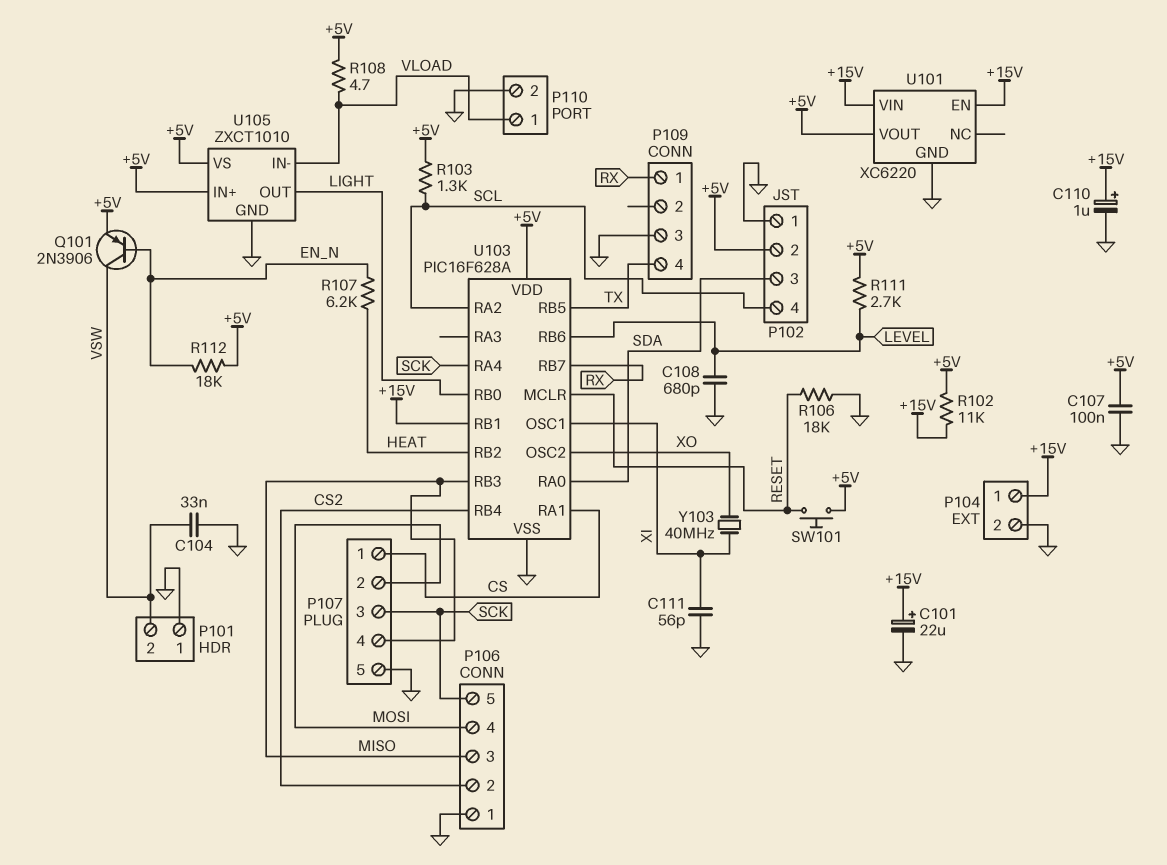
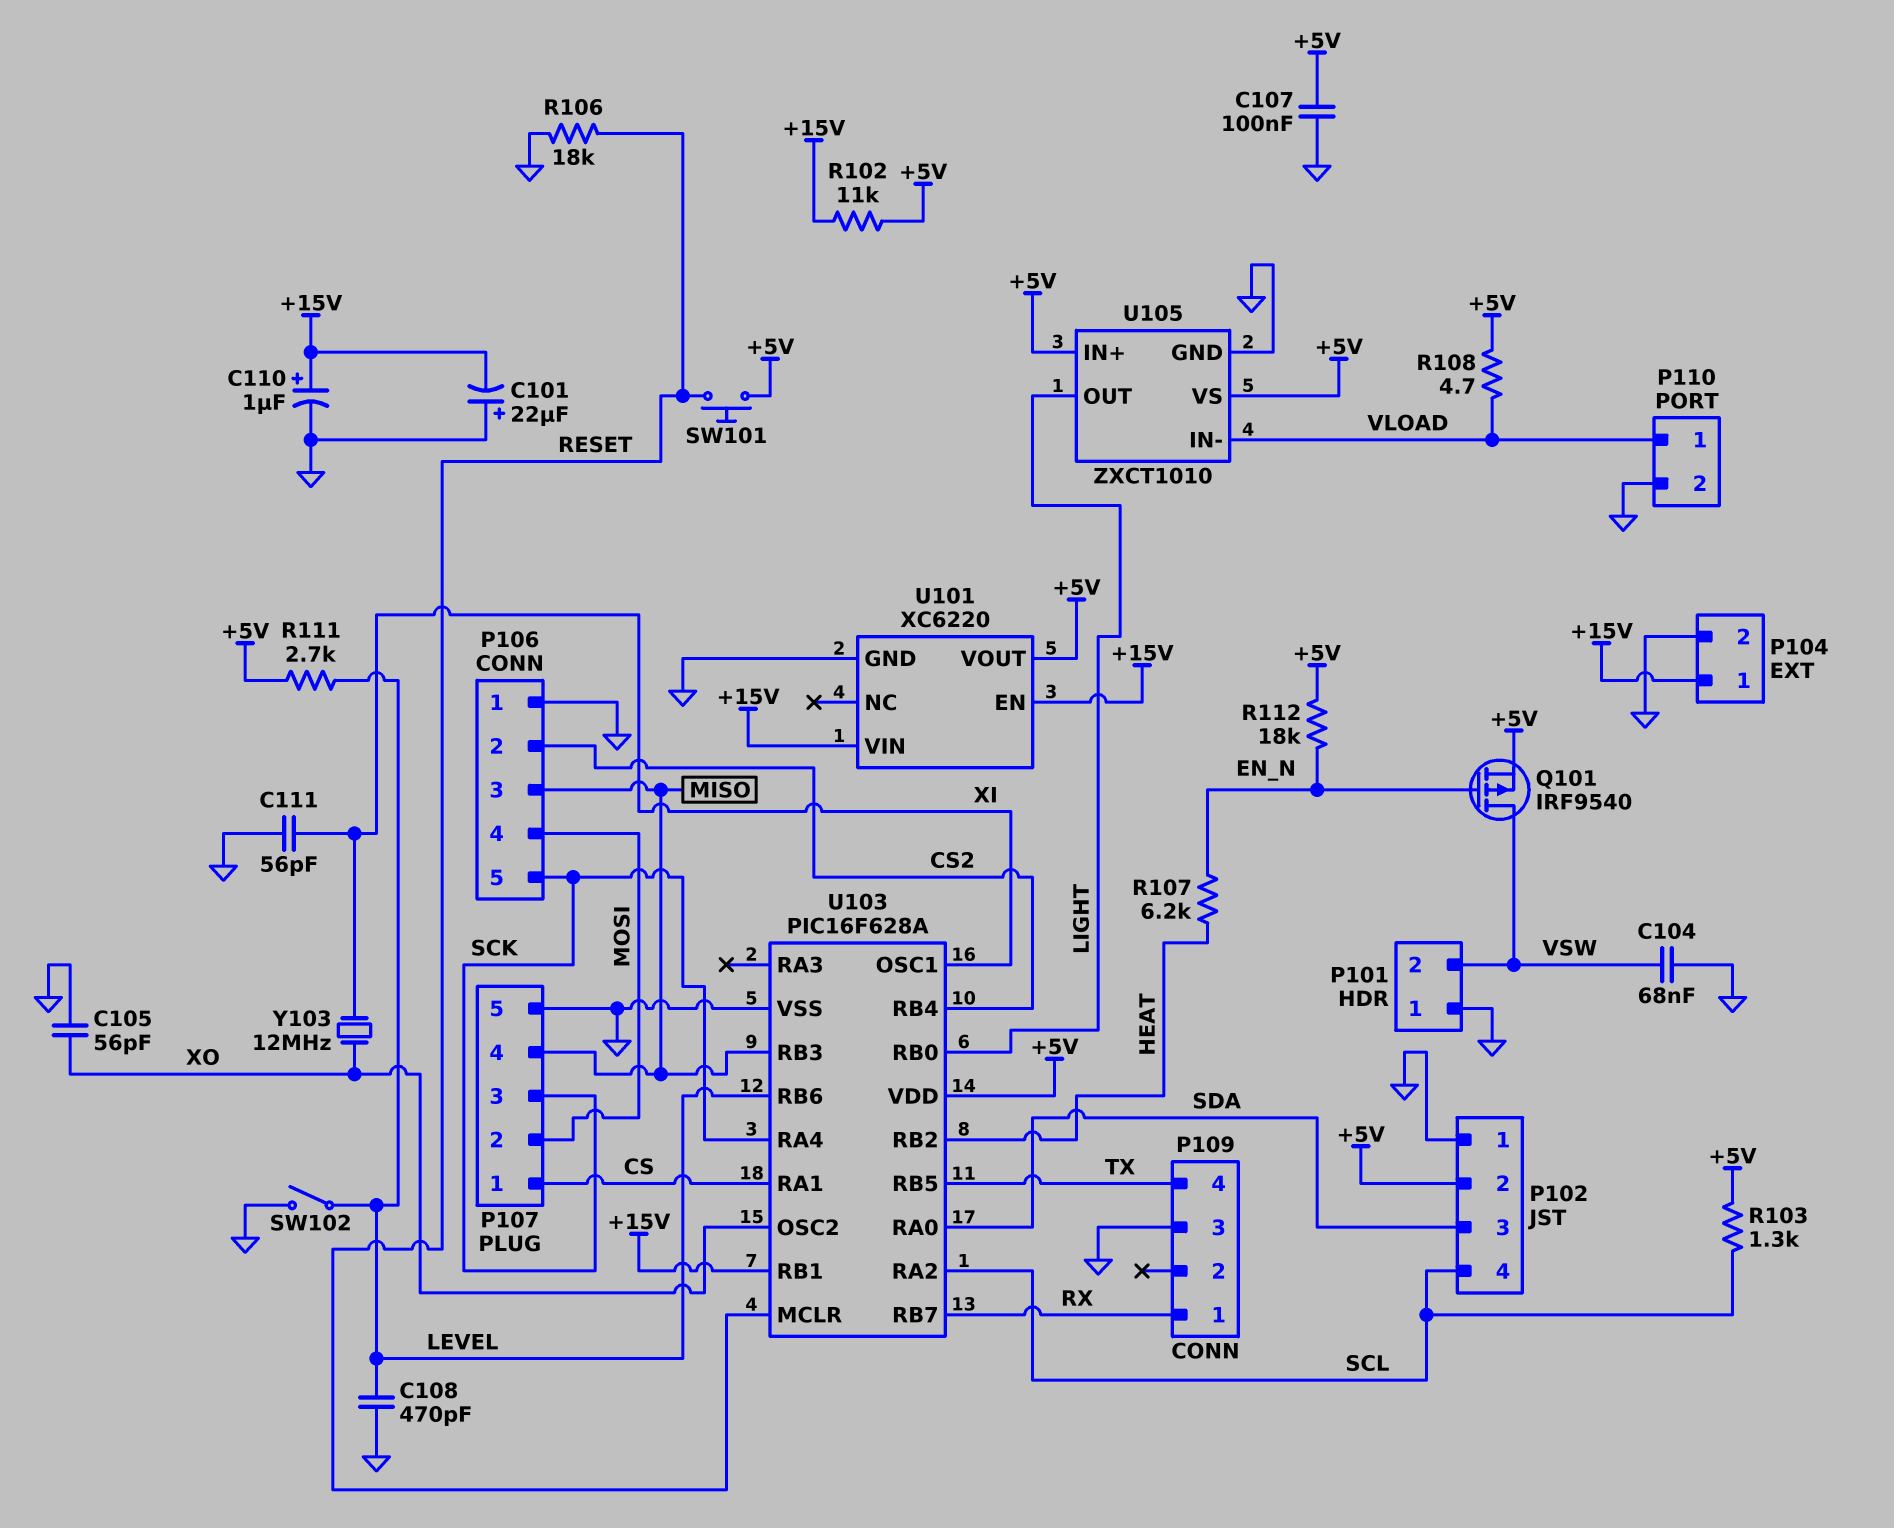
C101: 22uF (plus +15V, minus GND) -> 22uF (plus GND, minus +15V)
C104: 33nF (GND, VSW) -> 68nF (GND, VSW)
C105: none -> 56pF (GND, XO)
C108: 680pF (GND, LEVEL) -> 470pF (GND, LEVEL)
Q101: PNP 2N3906 (B EN_N, C VSW, E +5V) -> PMOS IRF9540 (G EN_N, D VSW, S +5V)
SW102: none -> switch (GND, LEVEL)
Y103: 40MHz (XI, XO) -> 12MHz (XI, XO)

